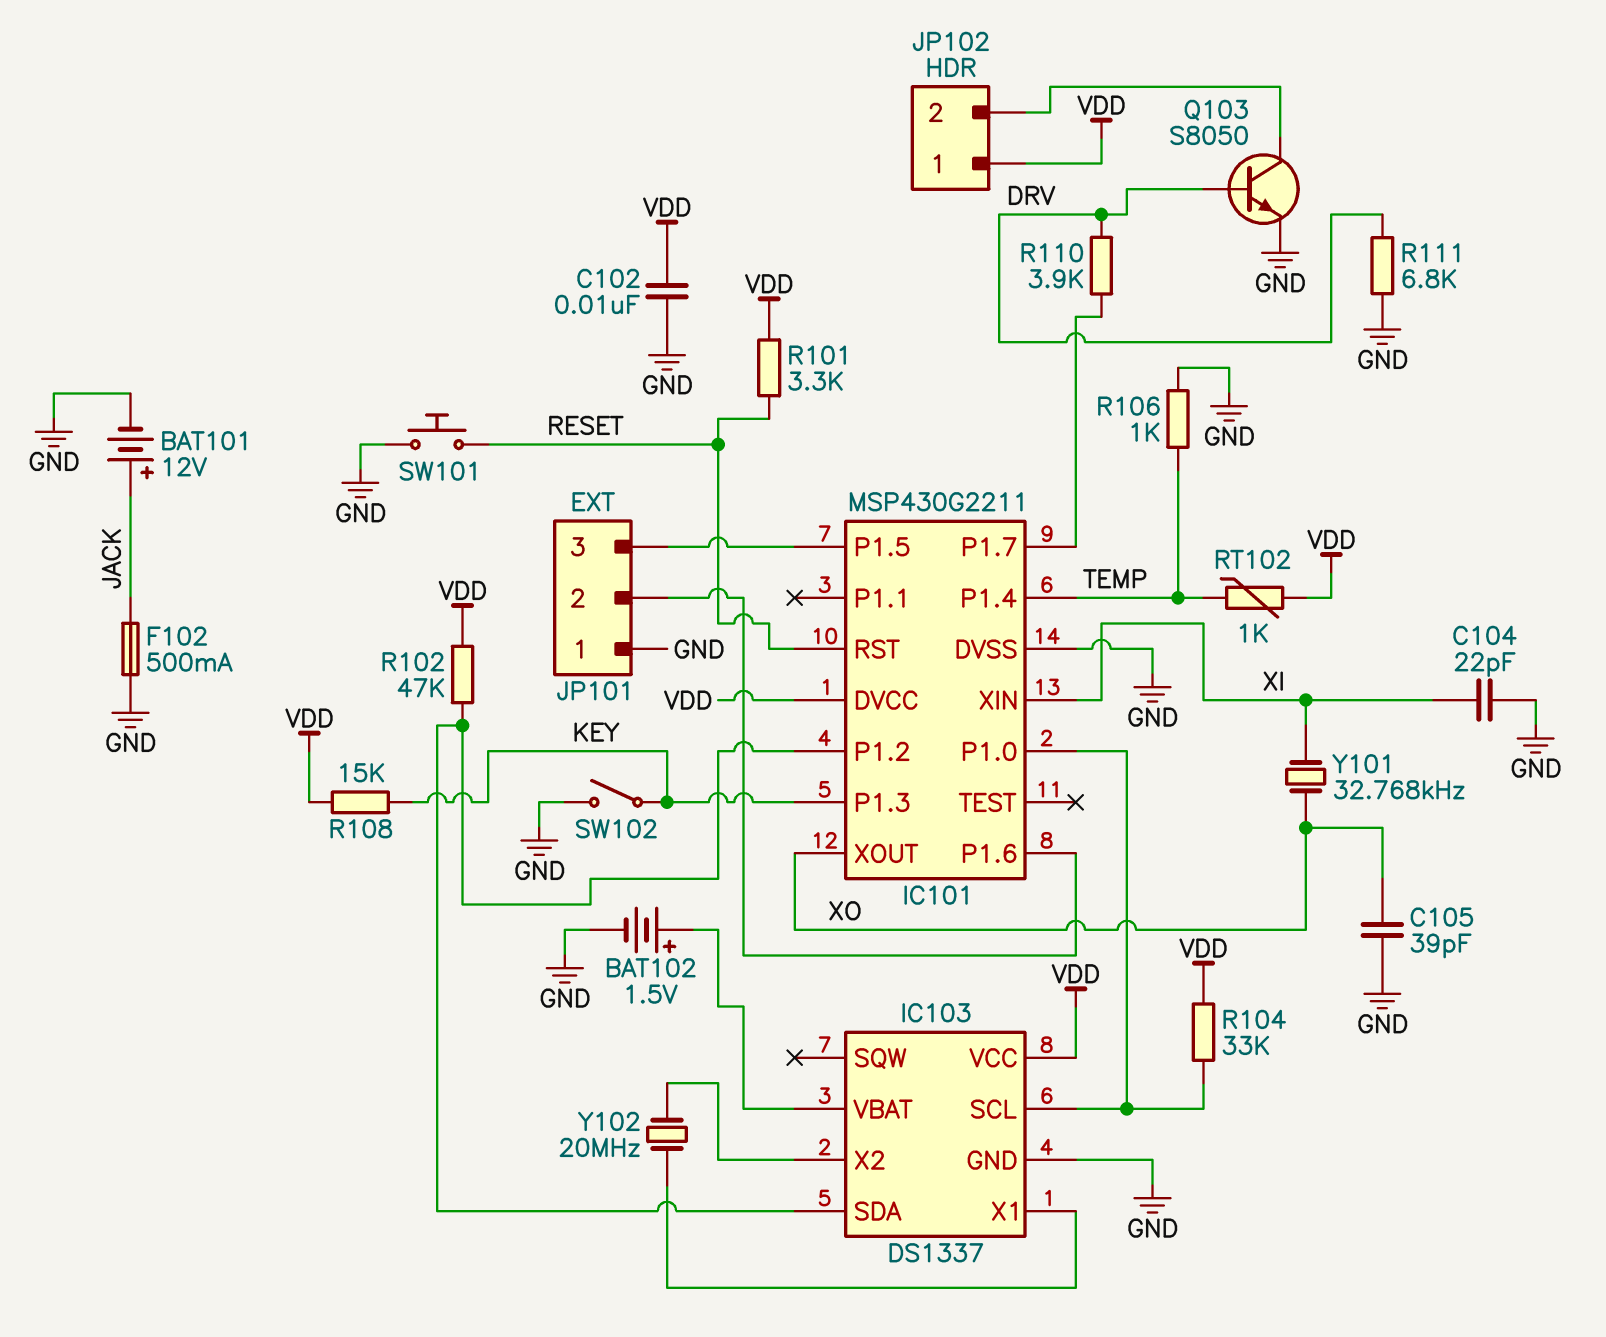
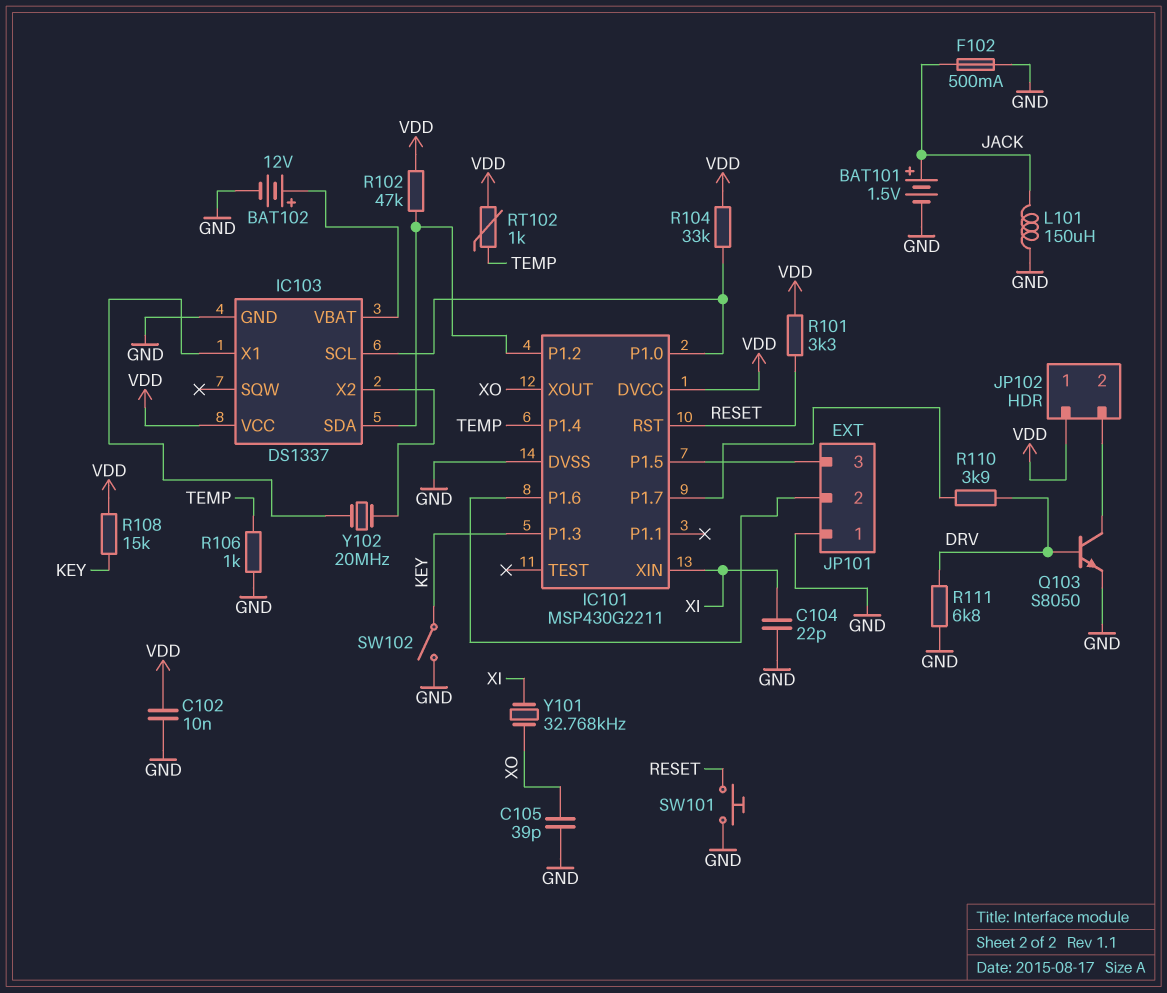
BAT101: 12V (plus JACK, minus GND) -> 1.5V (plus JACK, minus GND)
BAT102: 1.5V (plus IC103/VBAT, minus GND) -> 12V (plus IC103/VBAT, minus GND)
L101: none -> 150uH (GND, JACK)

